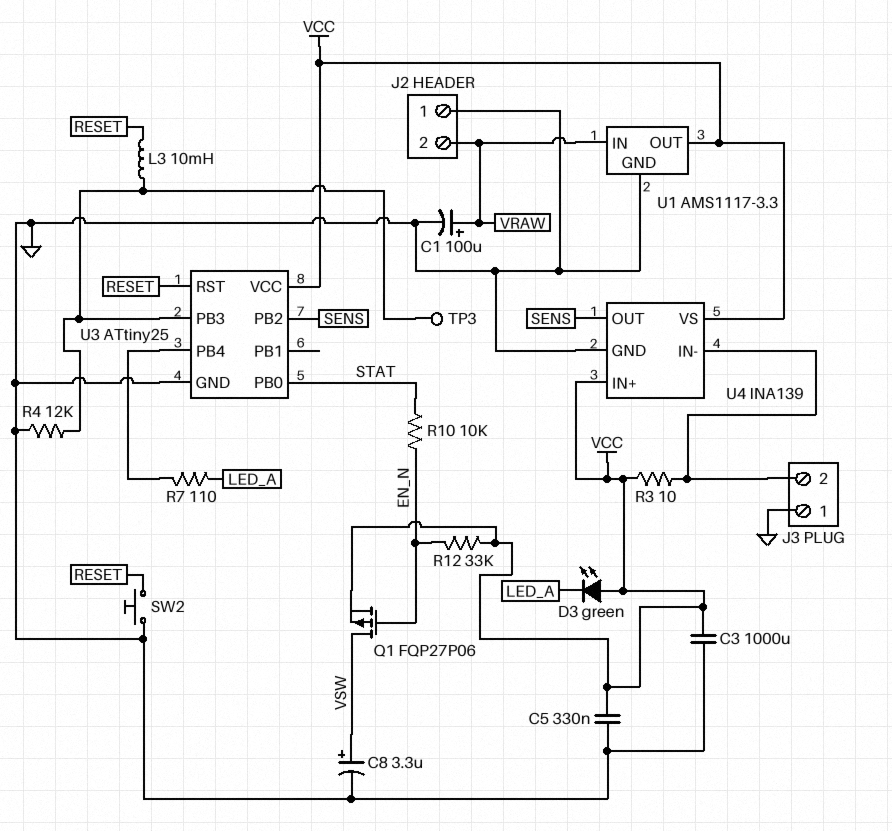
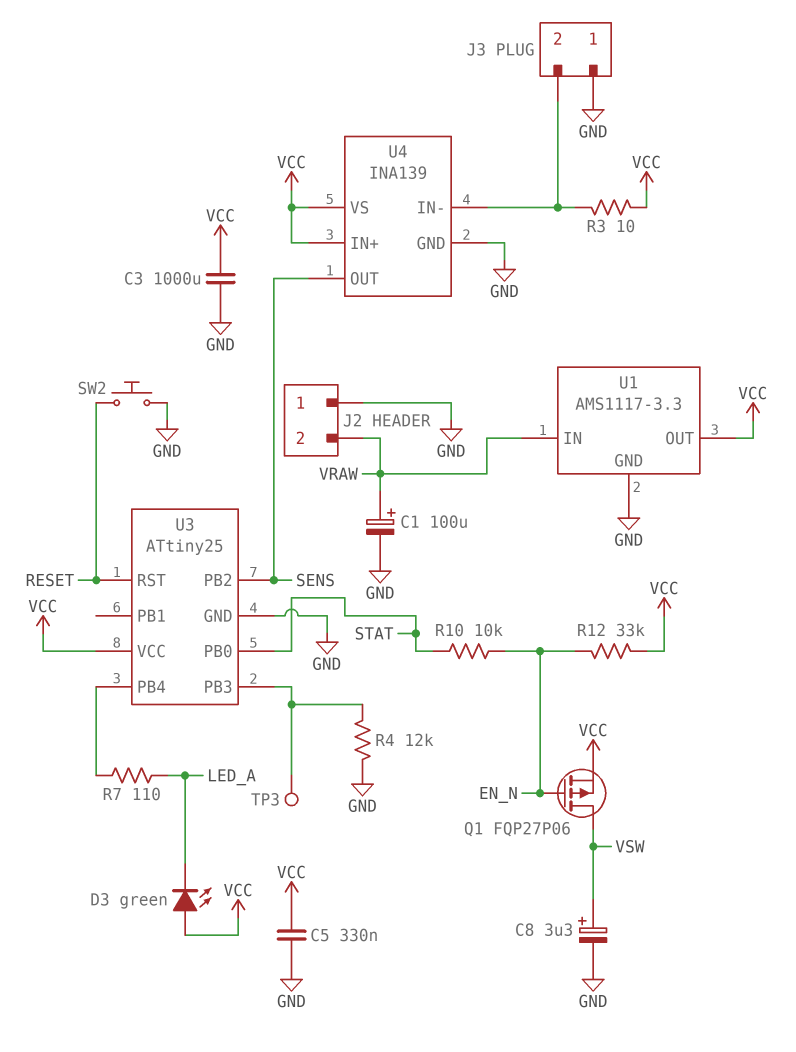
L3: 10mH (RESET, U3/PB3) -> none

